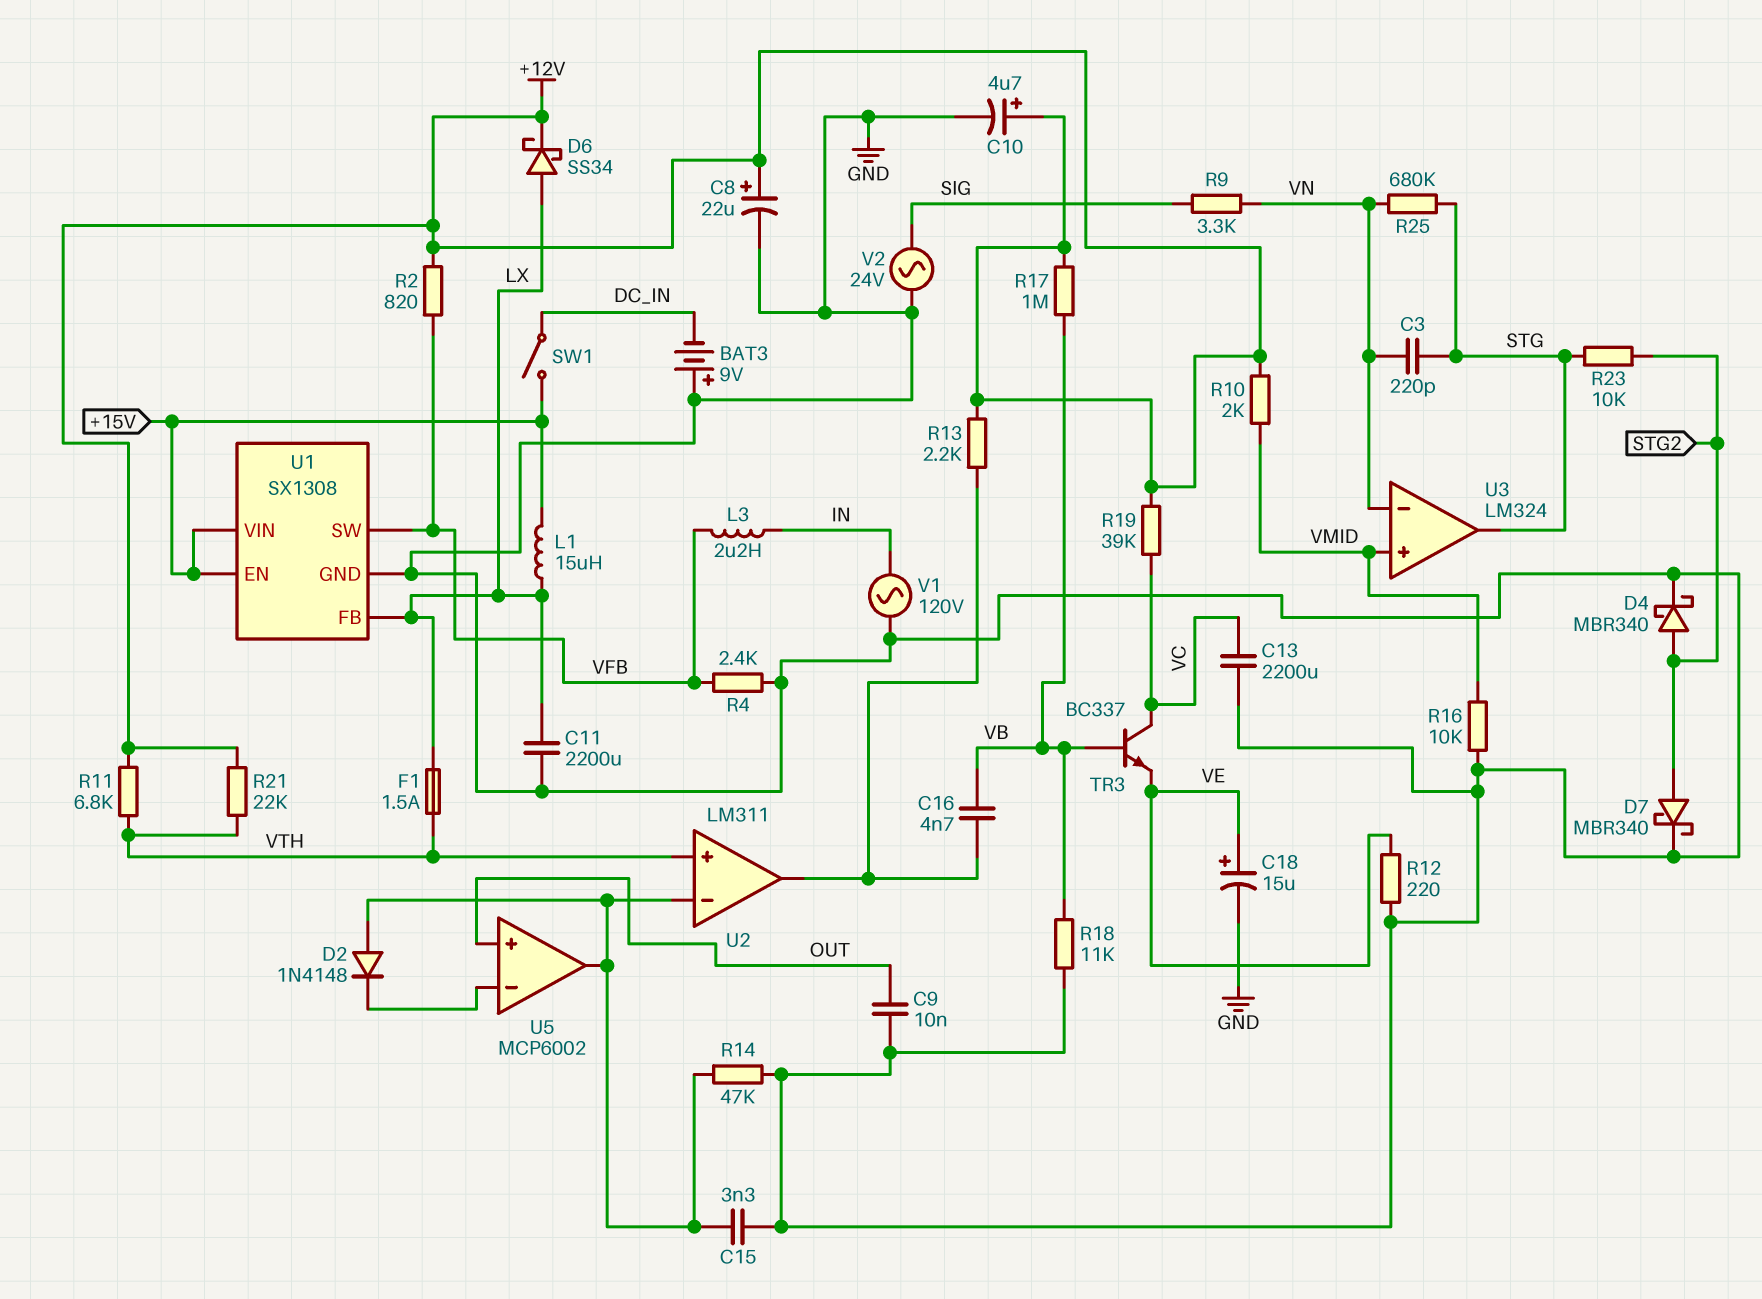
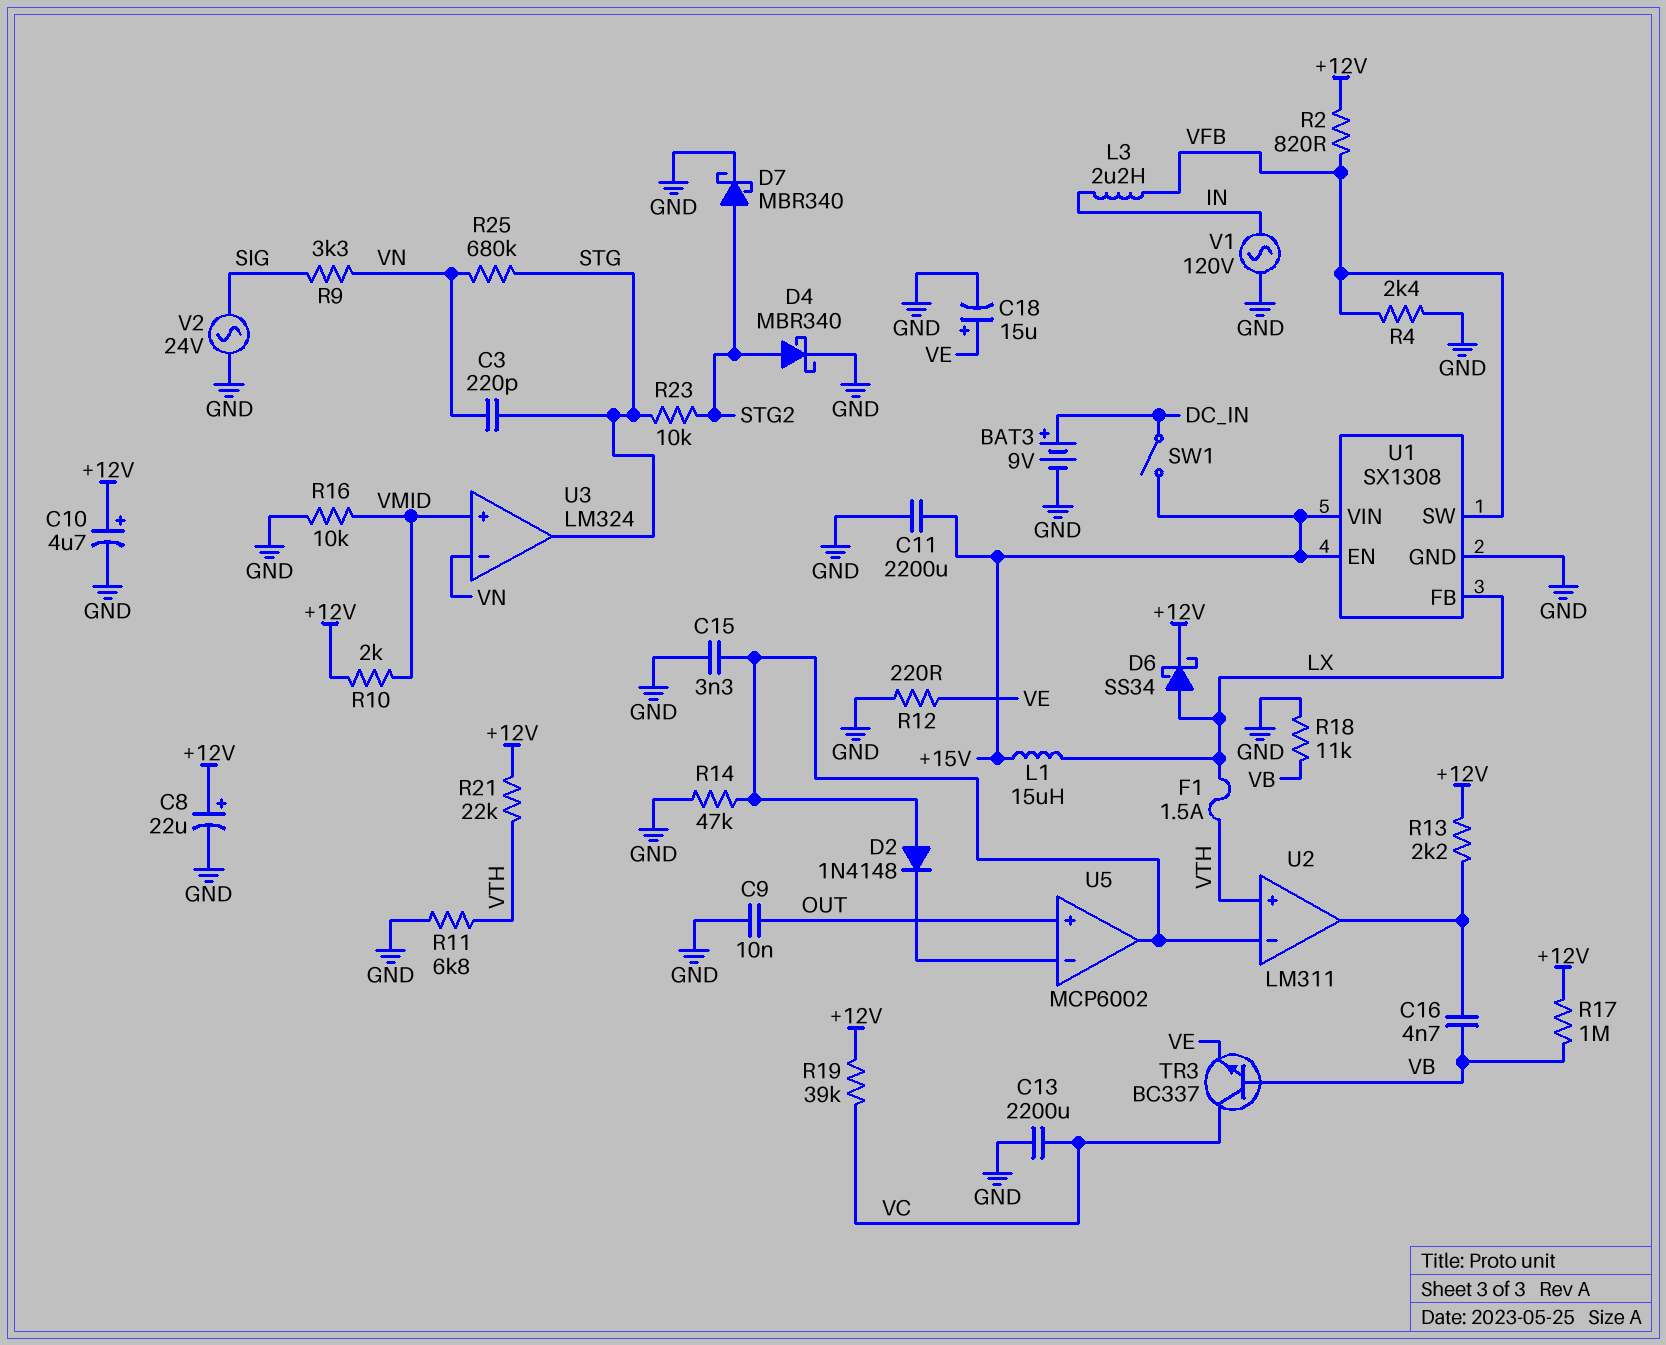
BAT3: 9V (plus GND, minus DC_IN) -> 9V (plus DC_IN, minus GND)
C11: 2200uF (GND, LX) -> 2200uF (+15V, GND)
R11: 6.8k (+12V, VTH) -> 6.8k (GND, VTH)

